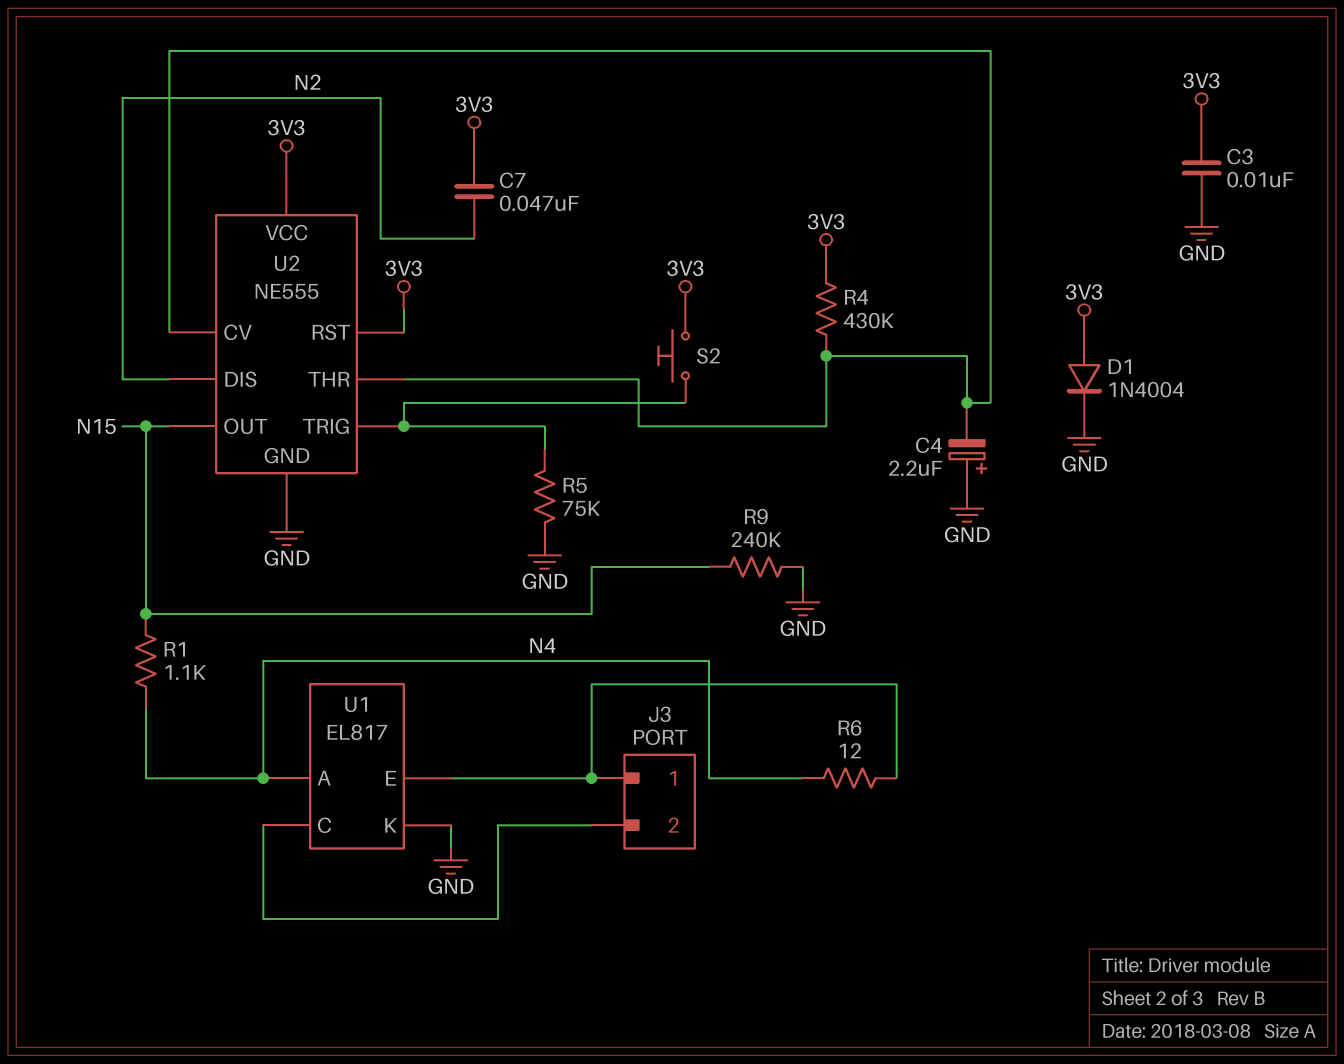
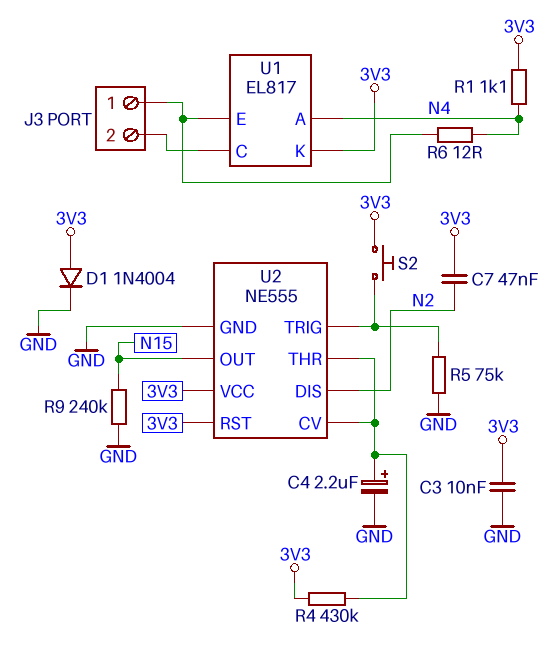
C4: 2.2uF (plus GND, minus U2/CV) -> 2.2uF (plus U2/CV, minus GND)
R1: 1.1k (N4, N15) -> 1.1k (3V3, N4)
U1 pin K: GND -> 3V3

